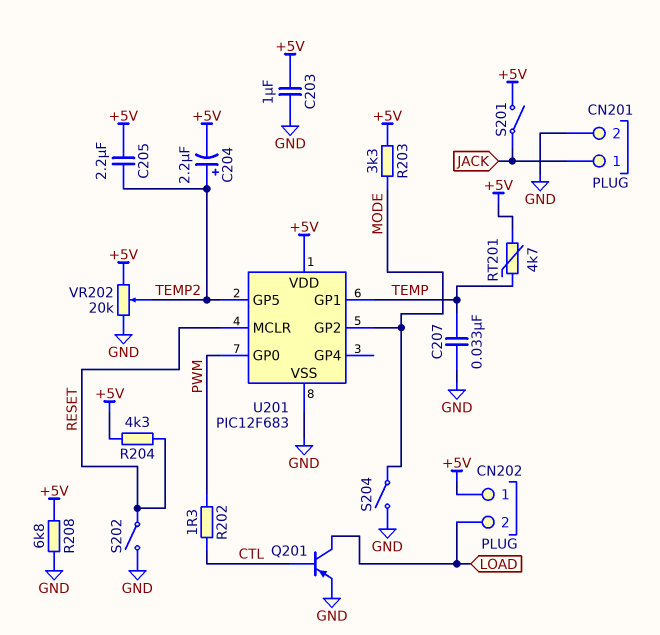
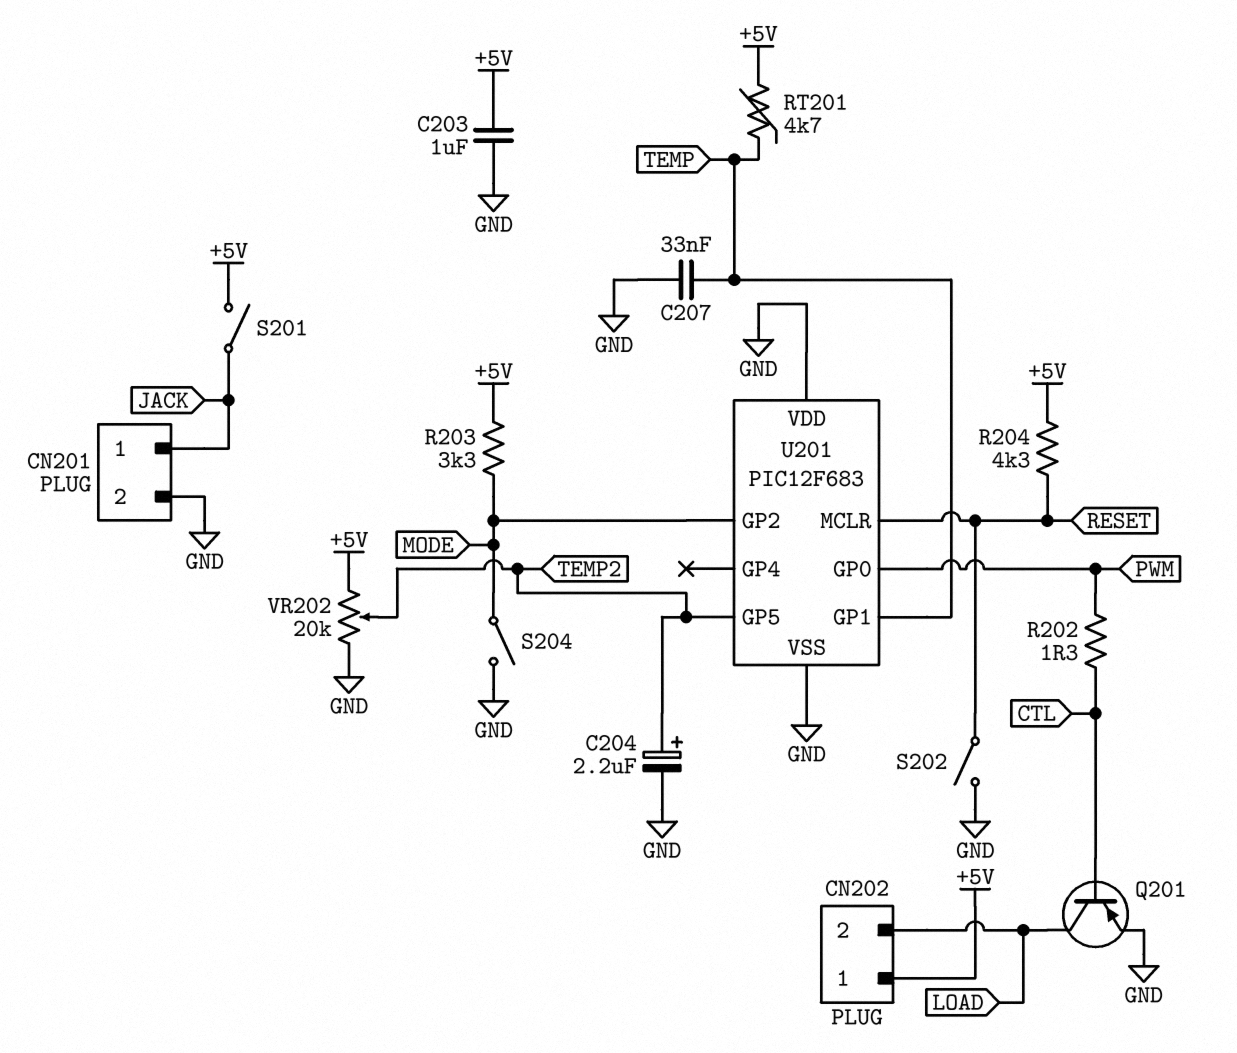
C204: 2.2uF (plus TEMP2, minus +5V) -> 2.2uF (plus TEMP2, minus GND)
C205: 2.2uF (+5V, TEMP2) -> none
R208: 6.8k (+5V, GND) -> none
U201 pin VDD: +5V -> GND

